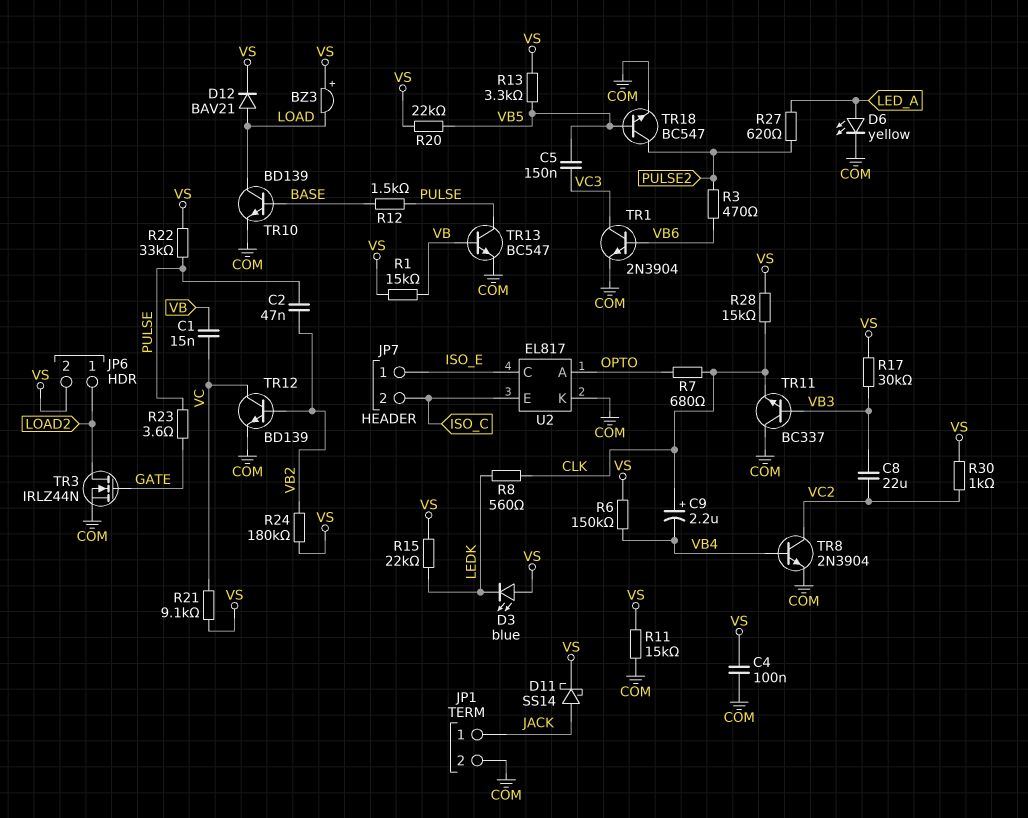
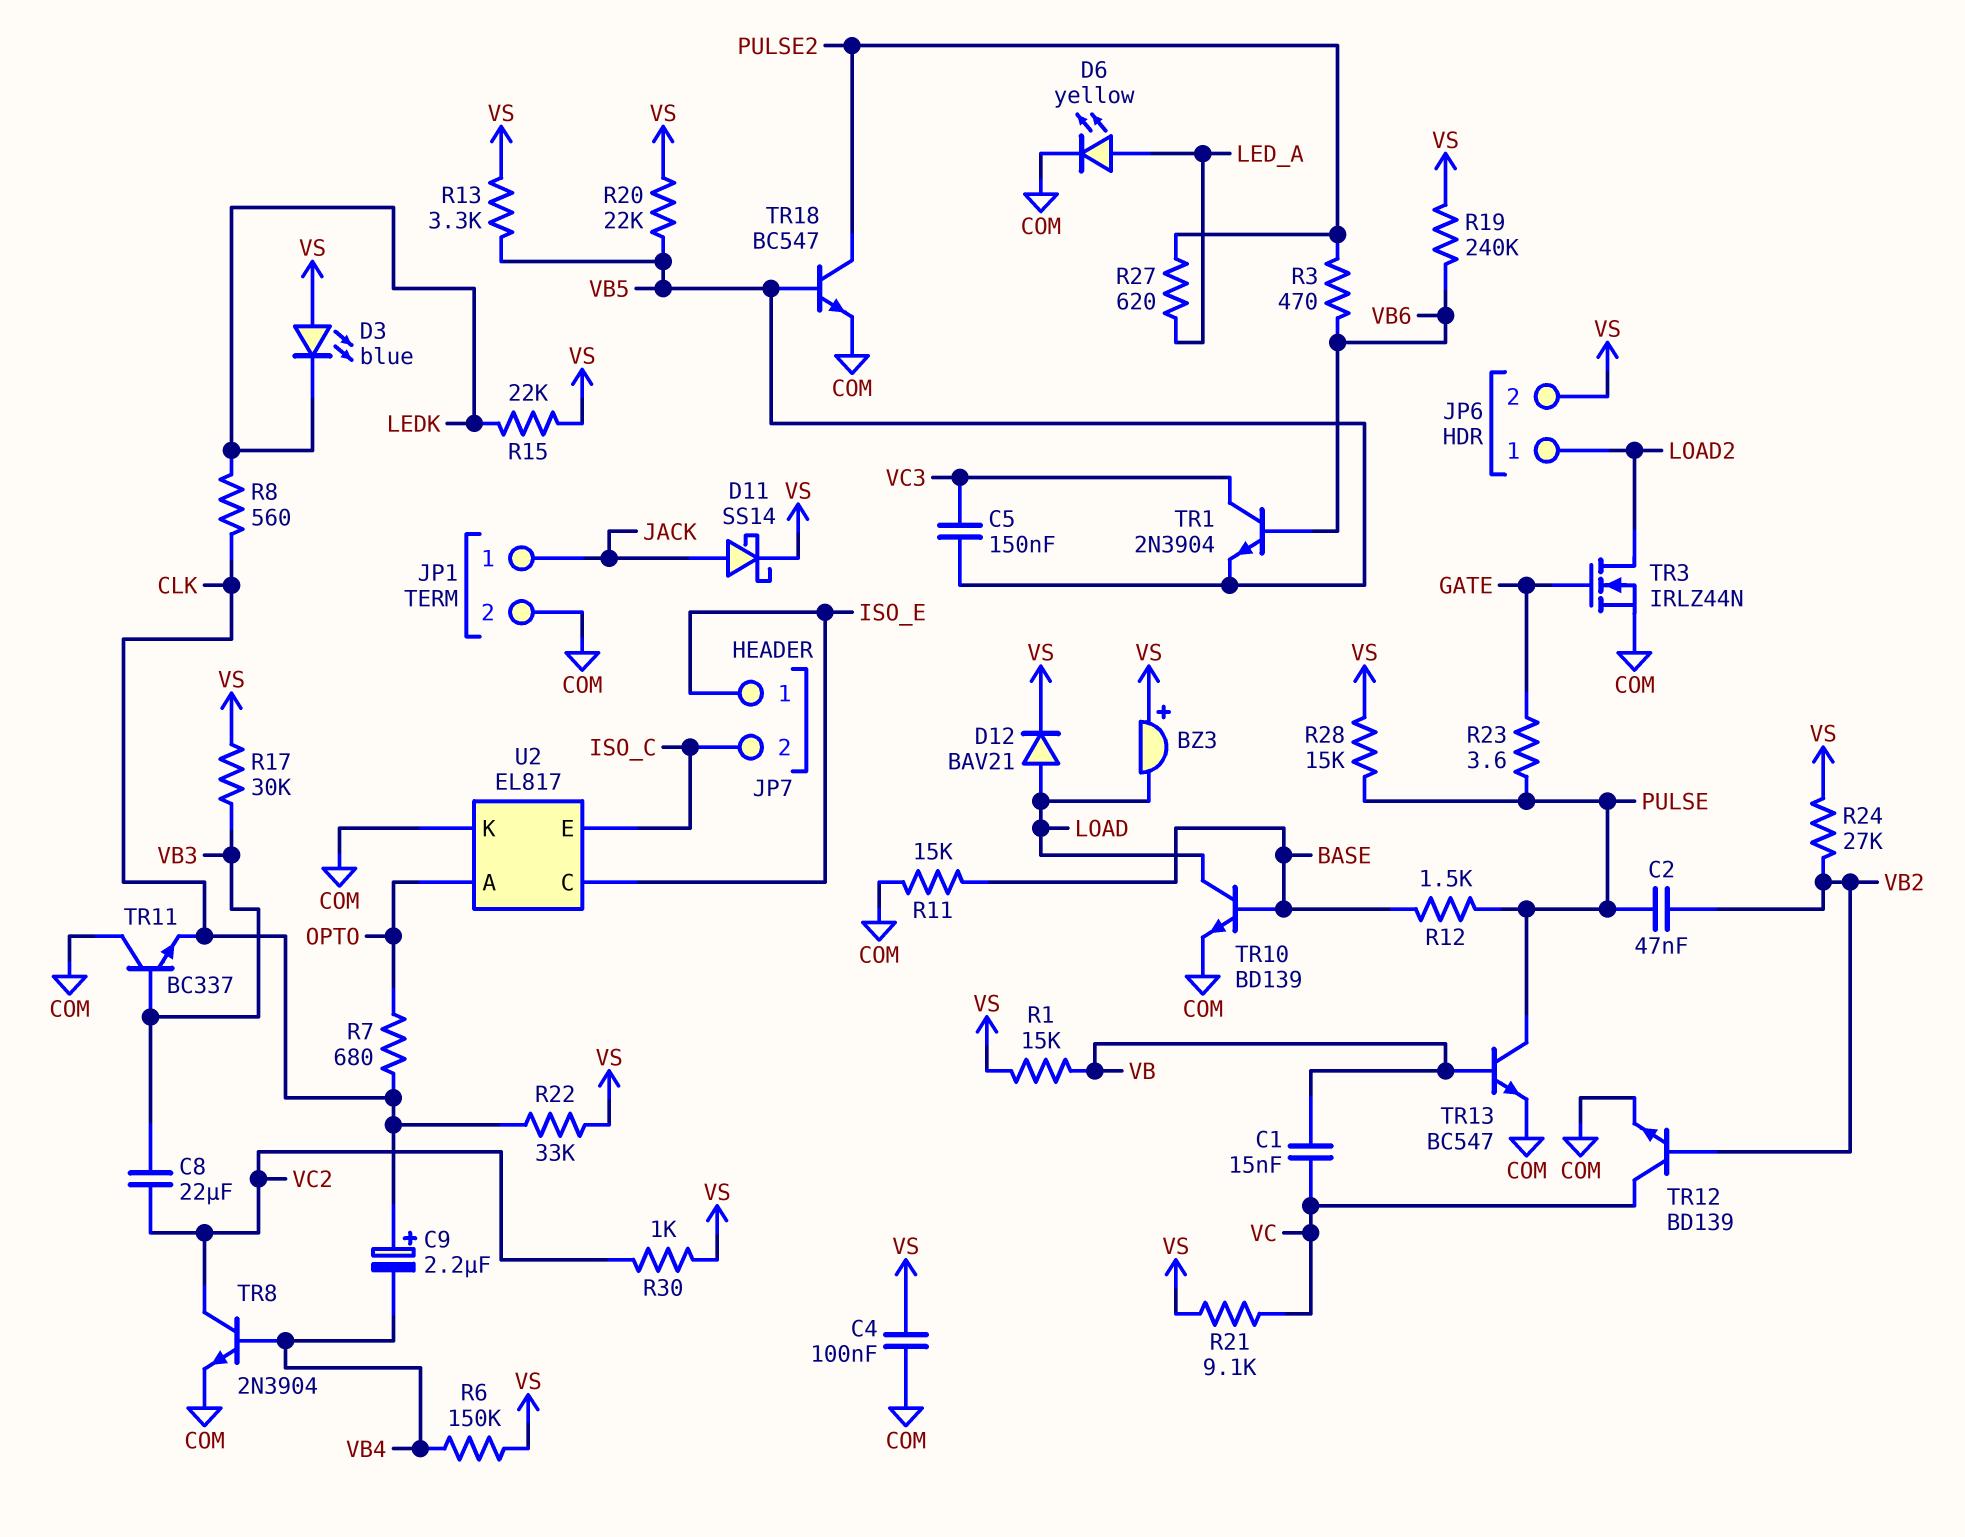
R11: 15k (COM, VS) -> 15k (BASE, COM)
R19: none -> 240k (VB6, VS)
R22: 33k (PULSE, VS) -> 33k (CLK, VS)
R24: 180k (VB2, VS) -> 27k (VB2, VS)
R28: 15k (CLK, VS) -> 15k (PULSE, VS)
TR1: NPN 2N3904 (B VB6, C VC3, E COM) -> NPN 2N3904 (B VB6, C VC3, E VB5)

